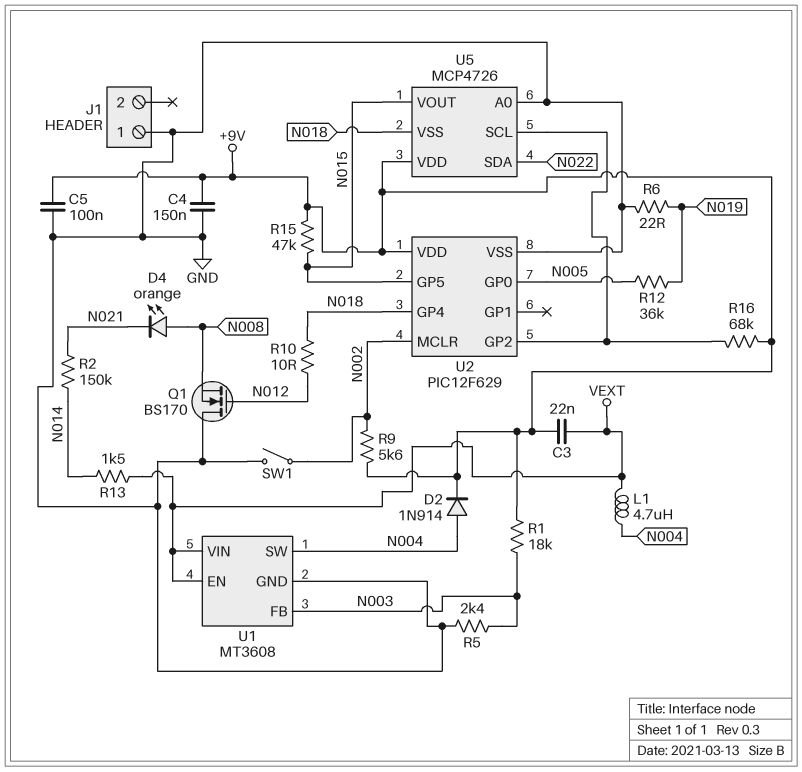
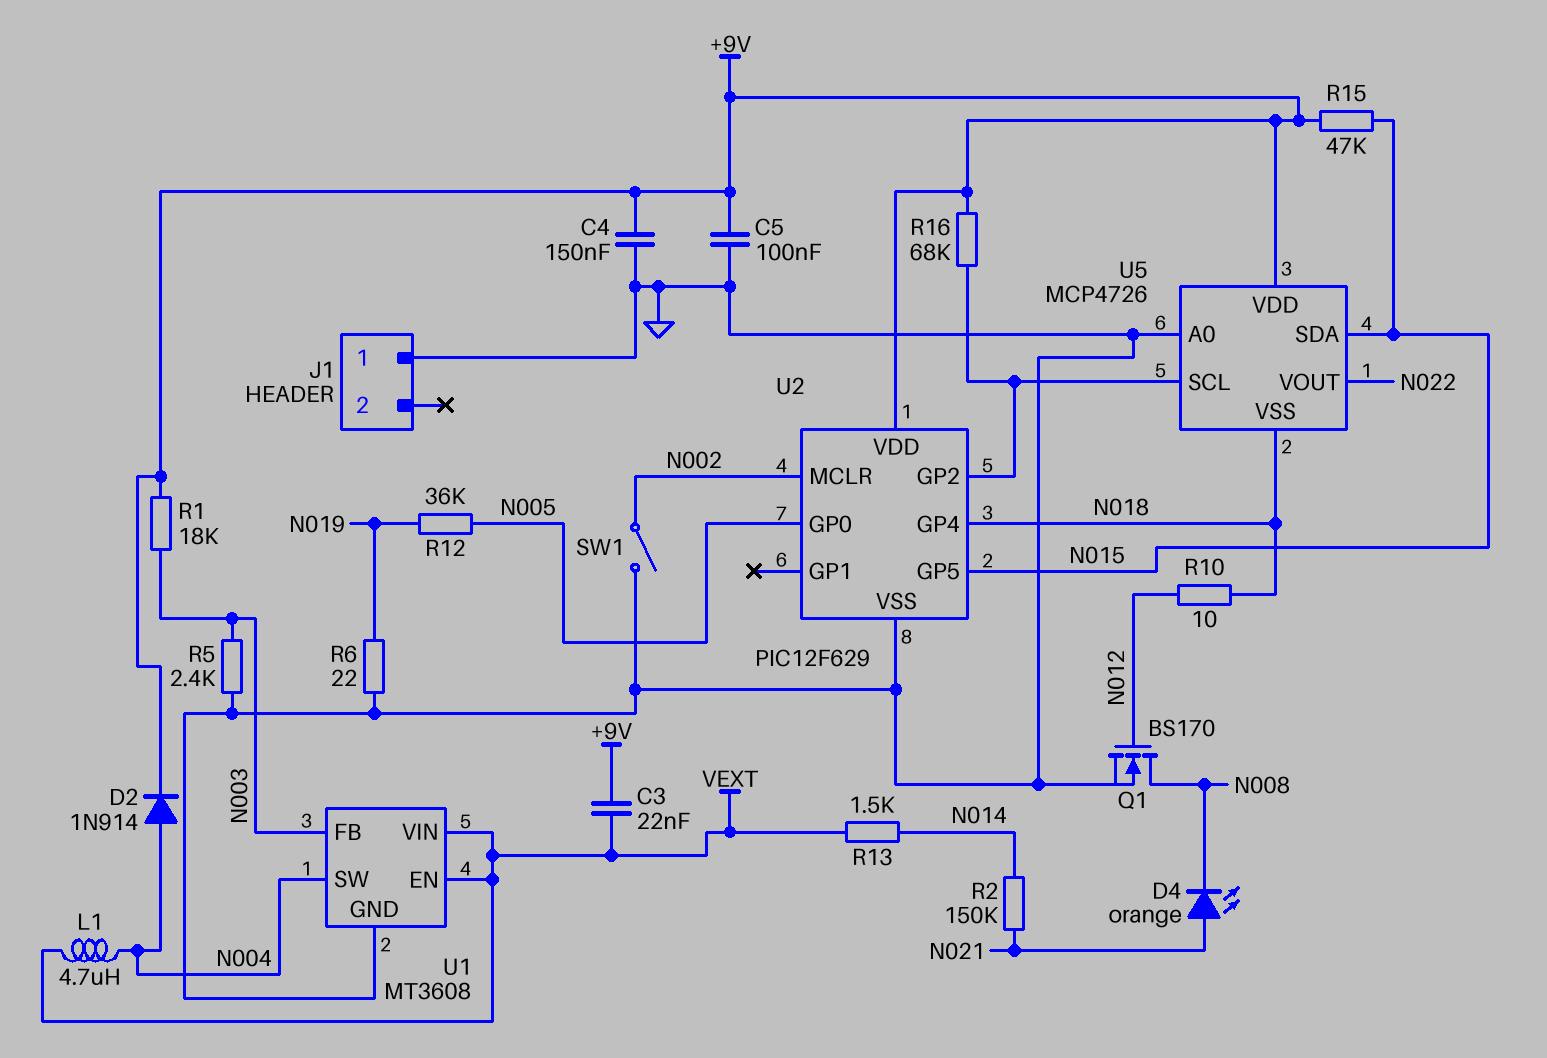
D4: LED orange (A N008, K N021) -> LED orange (A N021, K N008)
Q1: NMOS BS170 (G N012, D GND, S N008) -> NMOS BS170 (G N012, D N008, S GND)
R9: 5.6k (+9V, N002) -> none
U5 pin SDA: N022 -> N015
U5 pin VOUT: N015 -> N022

